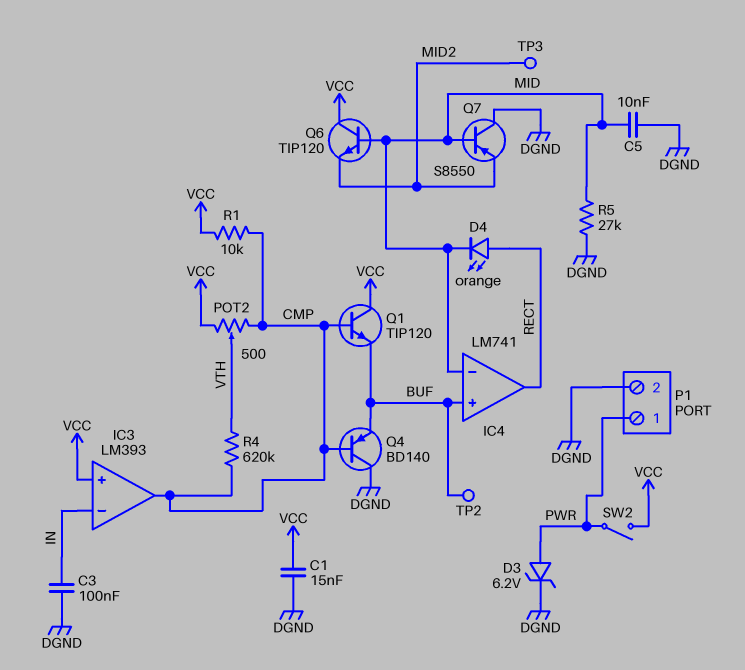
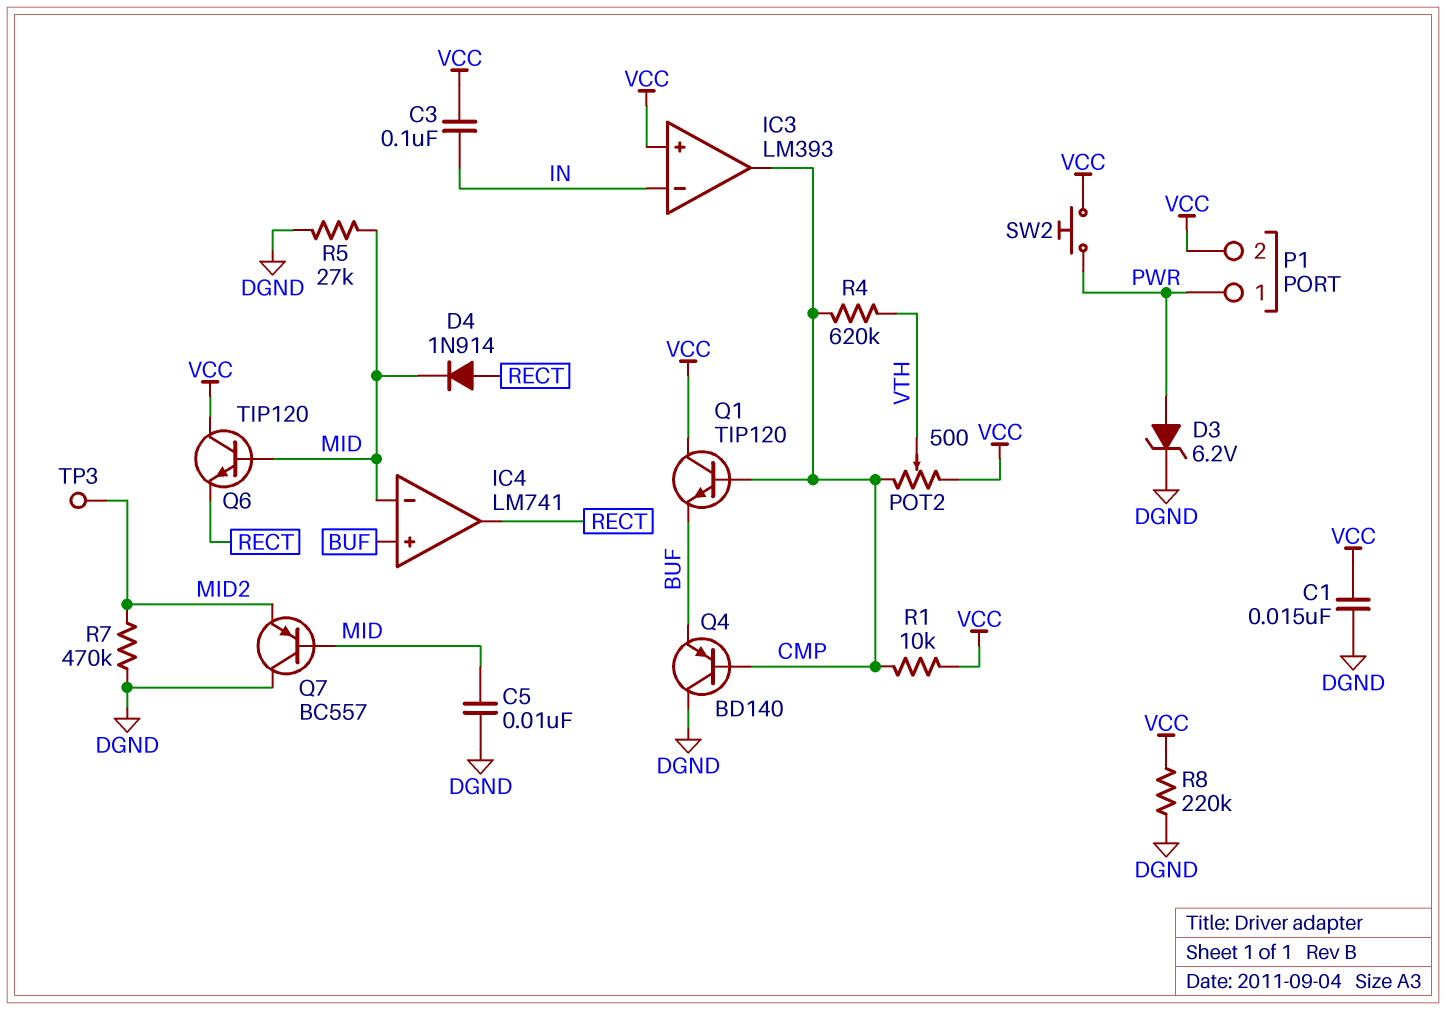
C3: 100nF (DGND, IN) -> 100nF (IN, VCC)
D4: LED orange (A RECT, K MID) -> diode 1N914 (A RECT, K MID)
P1 pin 2: DGND -> VCC
Q6: NPN TIP120 (B MID, C VCC, E MID2) -> NPN TIP120 (B MID, C VCC, E RECT)
Q7: PNP S8550 (B MID, C DGND, E MID2) -> PNP BC557 (B MID, C DGND, E MID2)
R7: none -> 470k (DGND, MID2)
R8: none -> 220k (DGND, VCC)
SW2: switch (PWR, VCC) -> button (PWR, VCC)
TP2: test point (BUF) -> none

